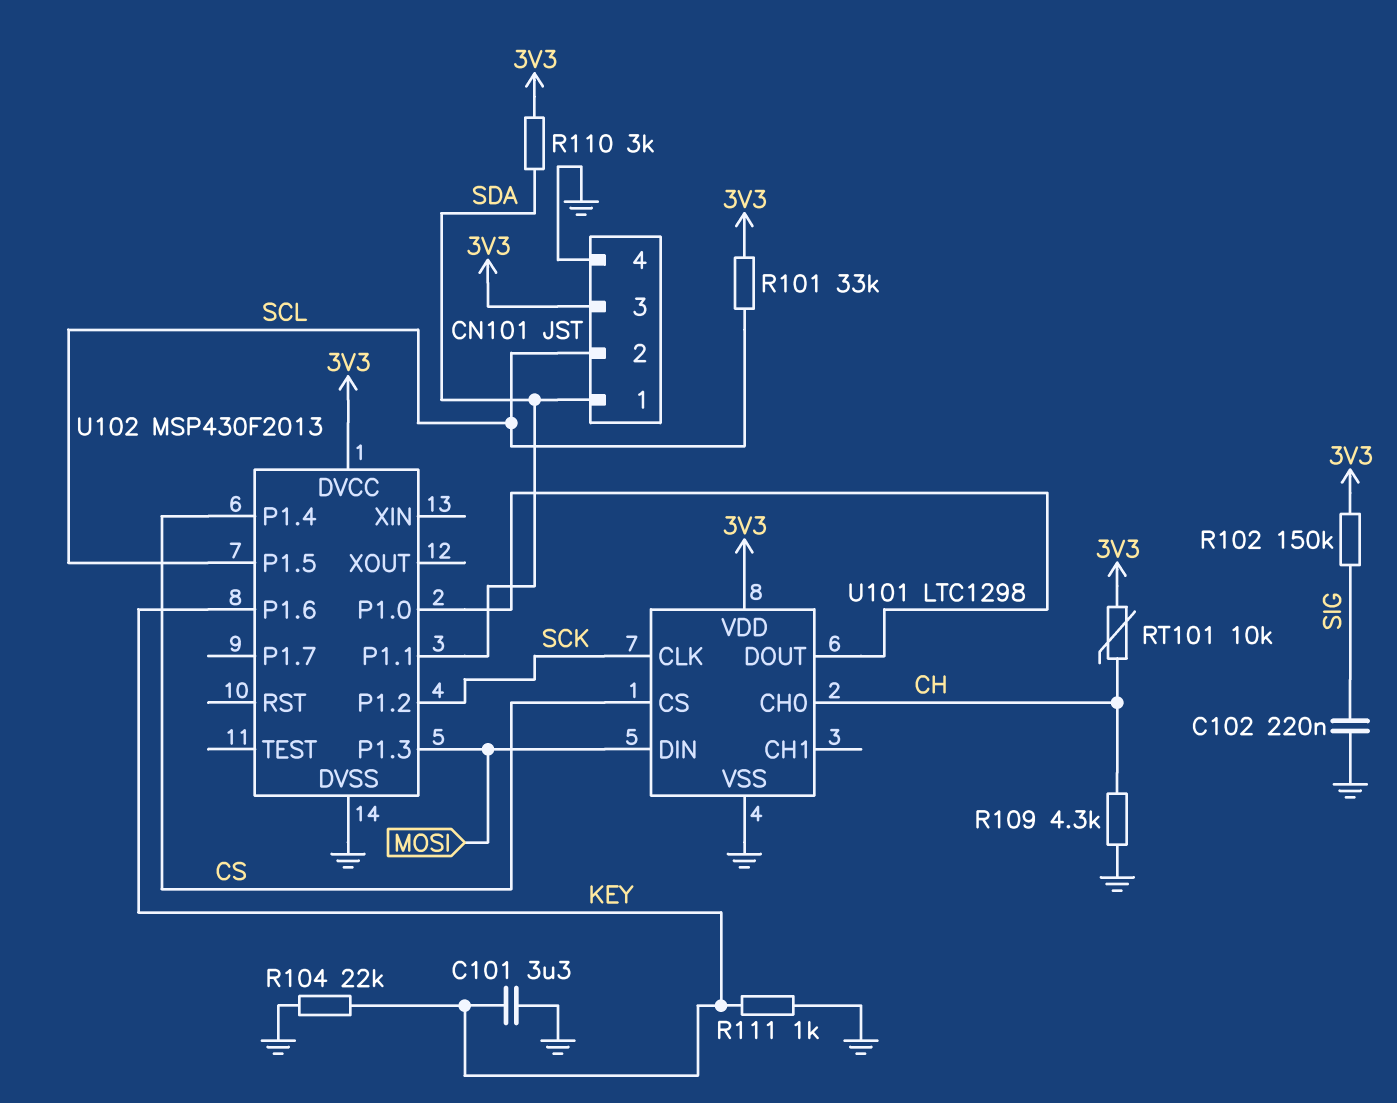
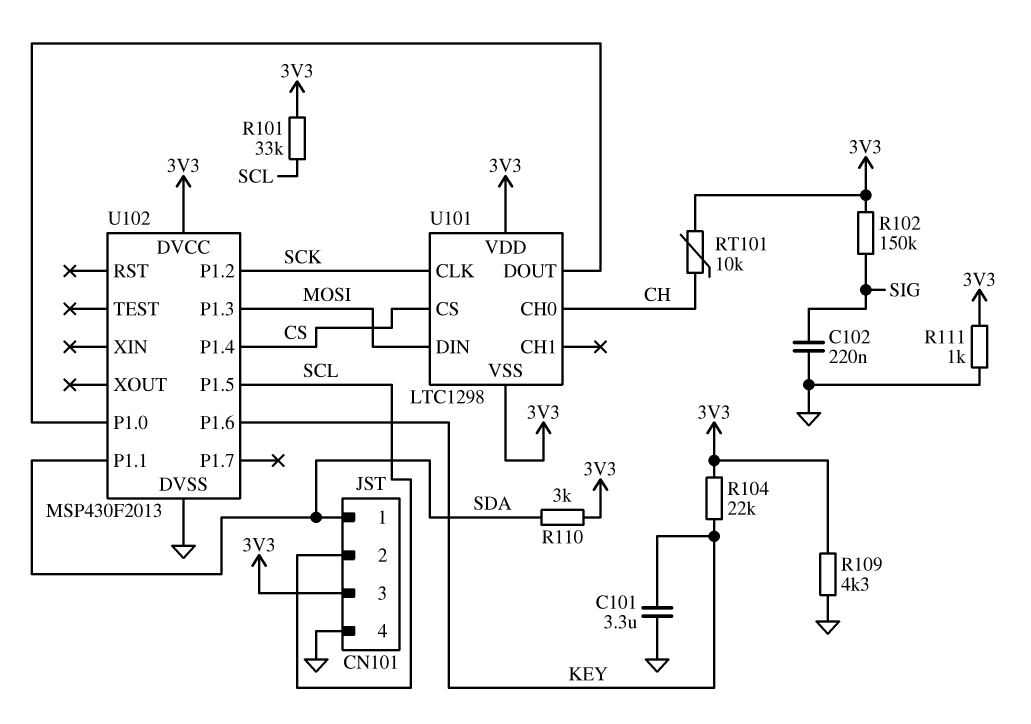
R104: 22k (GND, KEY) -> 22k (3V3, KEY)
R109: 4.3k (CH, GND) -> 4.3k (3V3, GND)
R111: 1k (GND, KEY) -> 1k (3V3, GND)
U101 pin VSS: GND -> 3V3

